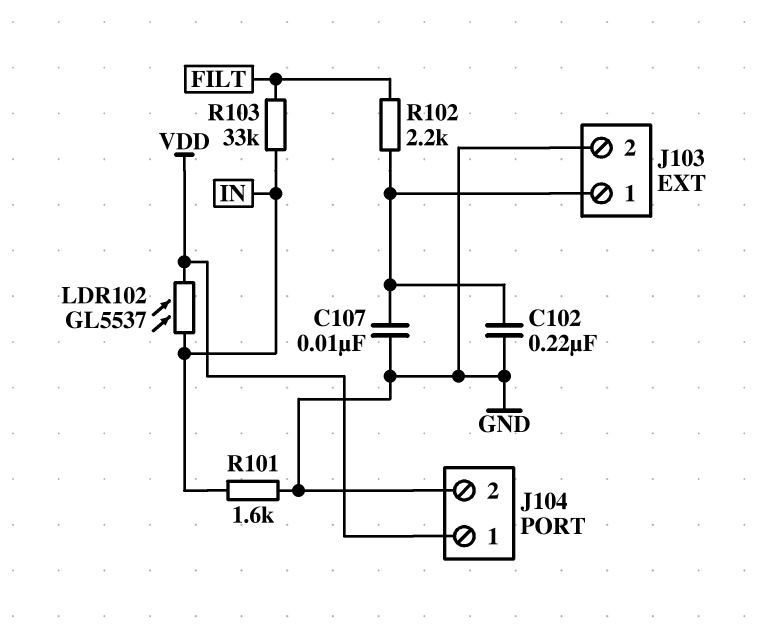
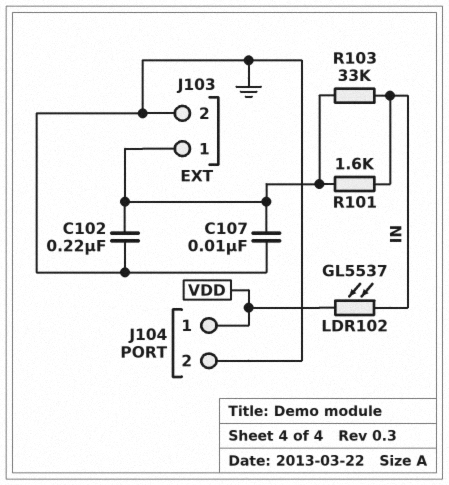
R101: 1.6k (GND, IN) -> 1.6k (IN, J103/1)
R102: 2.2k (FILT, J103/1) -> none
R103: 33k (FILT, IN) -> 33k (IN, J103/1)

